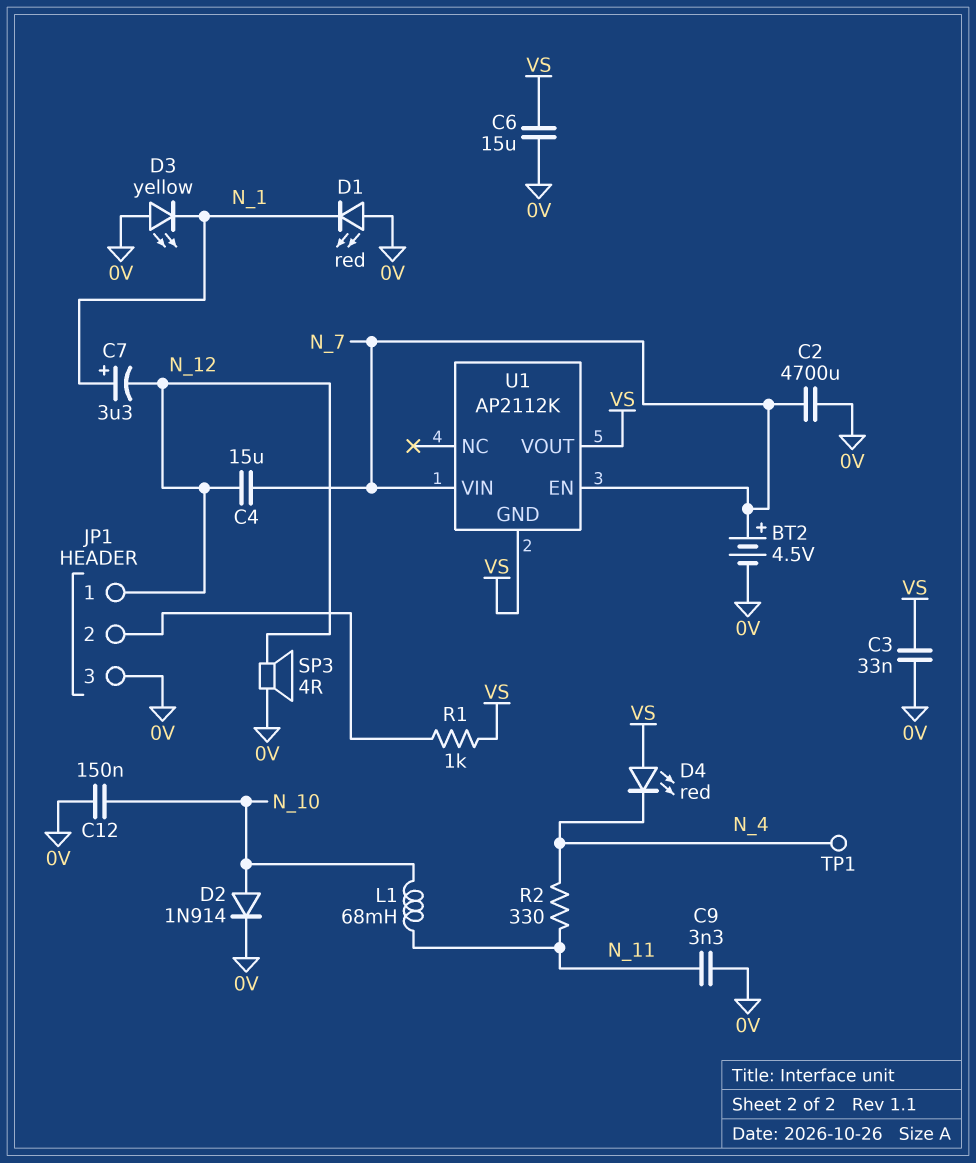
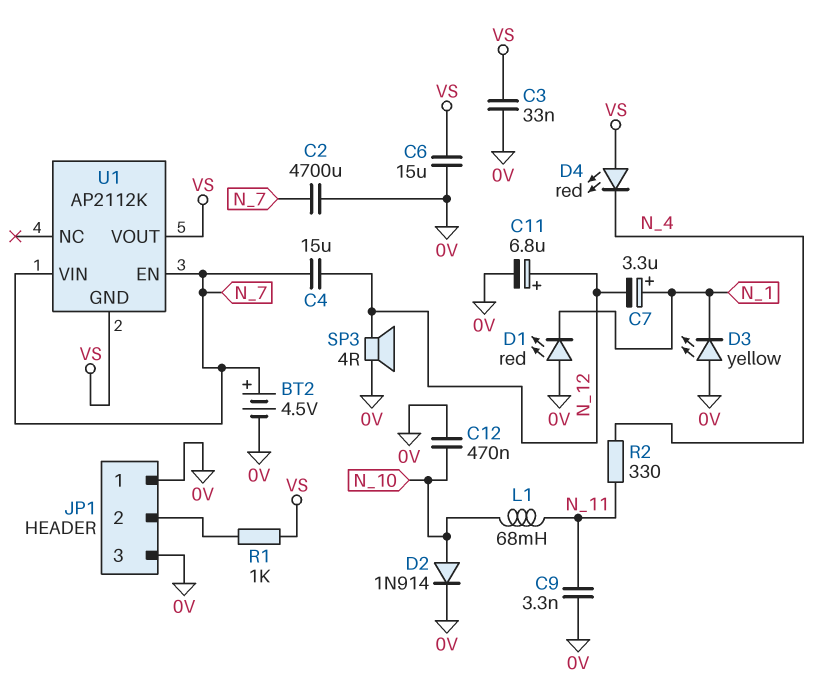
C11: none -> 6.8uF (plus N_12, minus 0V)
C12: 150nF (0V, N_10) -> 470nF (0V, N_10)
JP1 pin 1: N_12 -> 0V
TP1: test point (N_4) -> none

